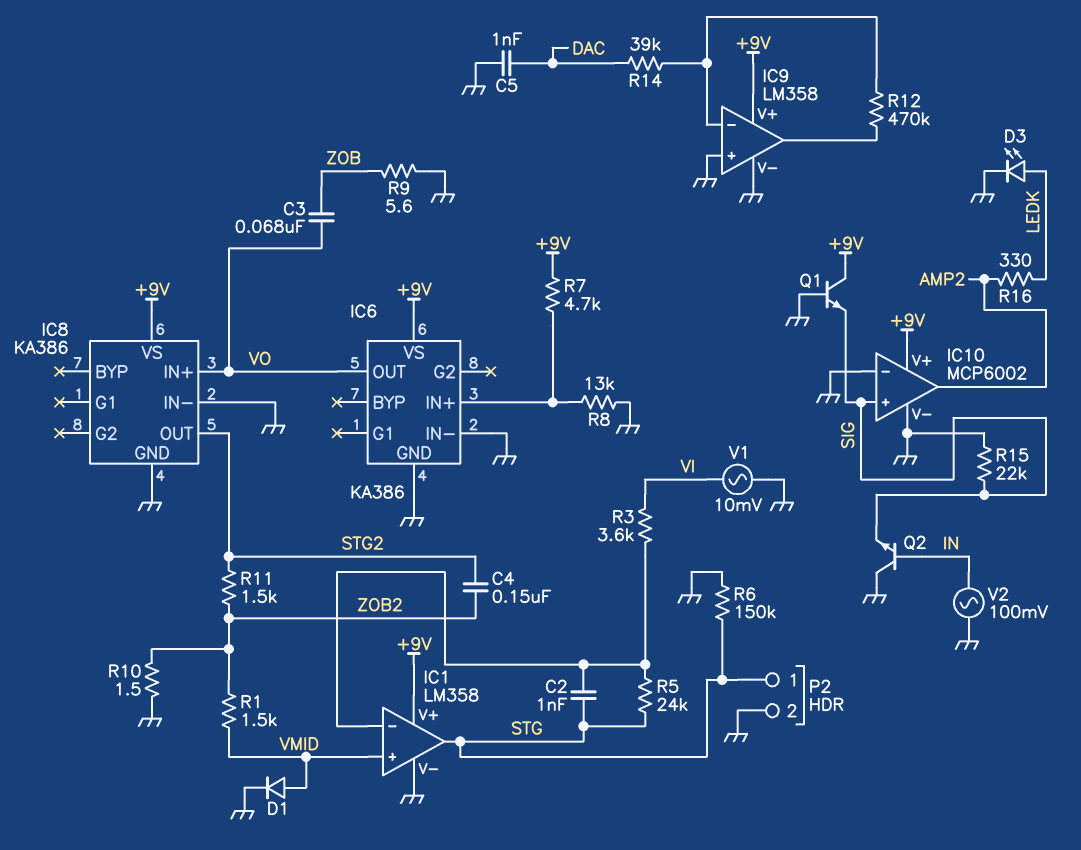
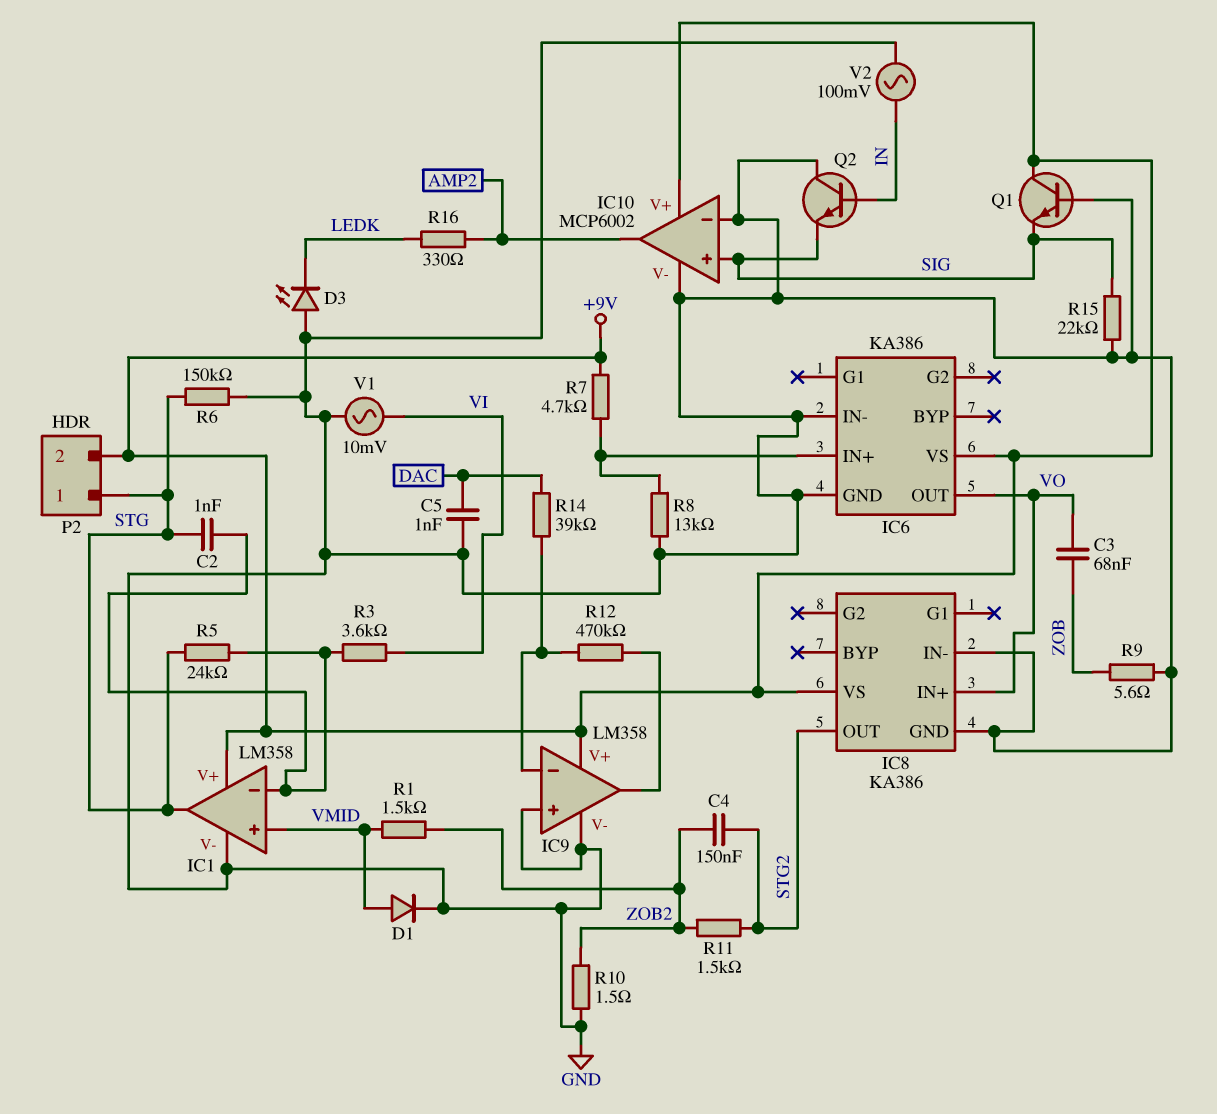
D3: LED (A LEDK, K GND) -> LED (A GND, K LEDK)
P2 pin 2: GND -> +9V

